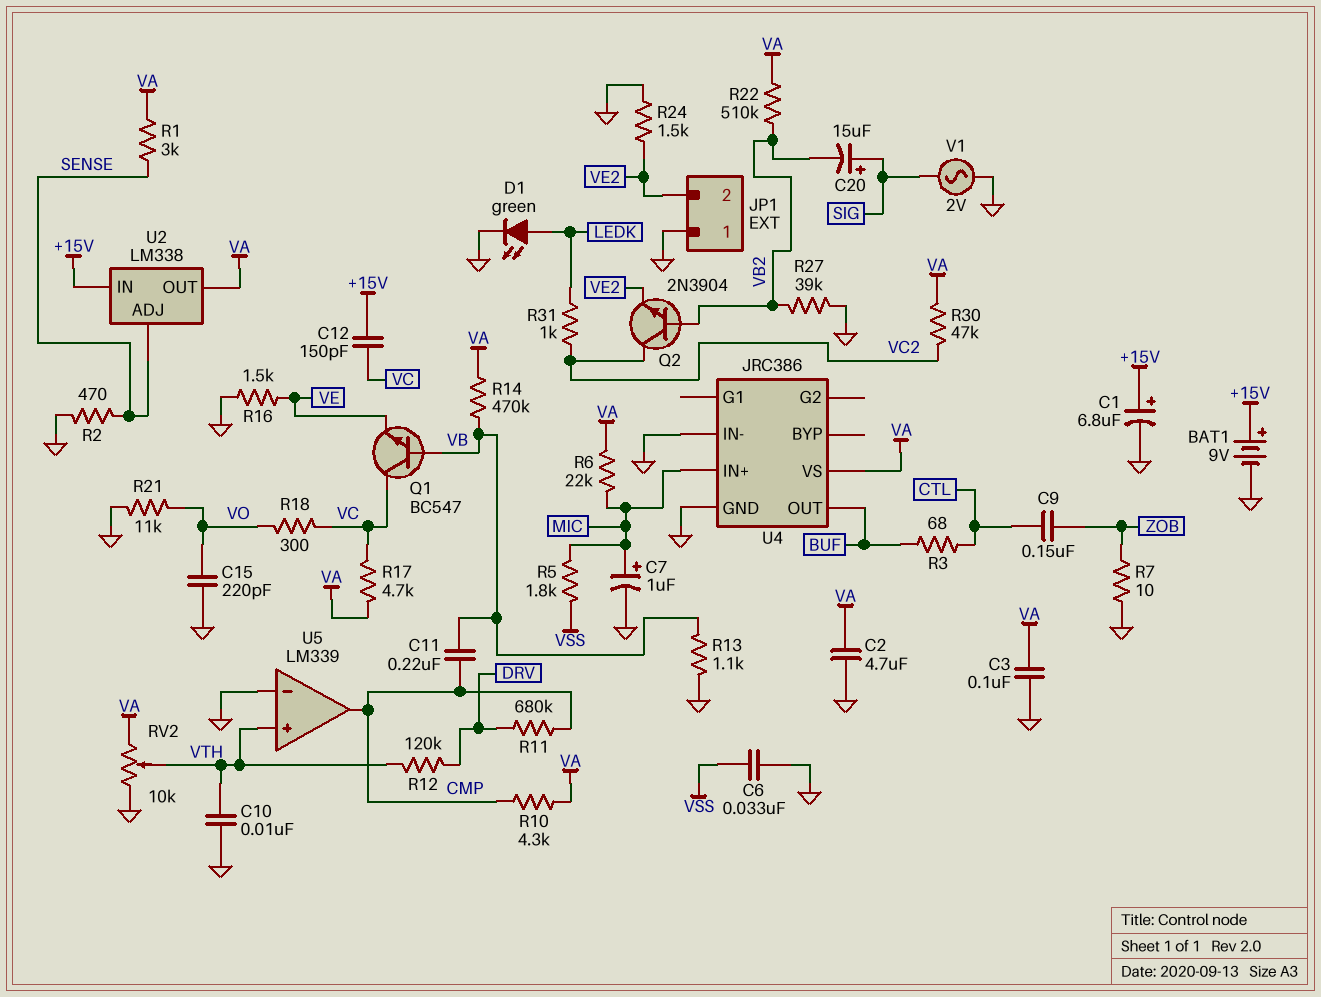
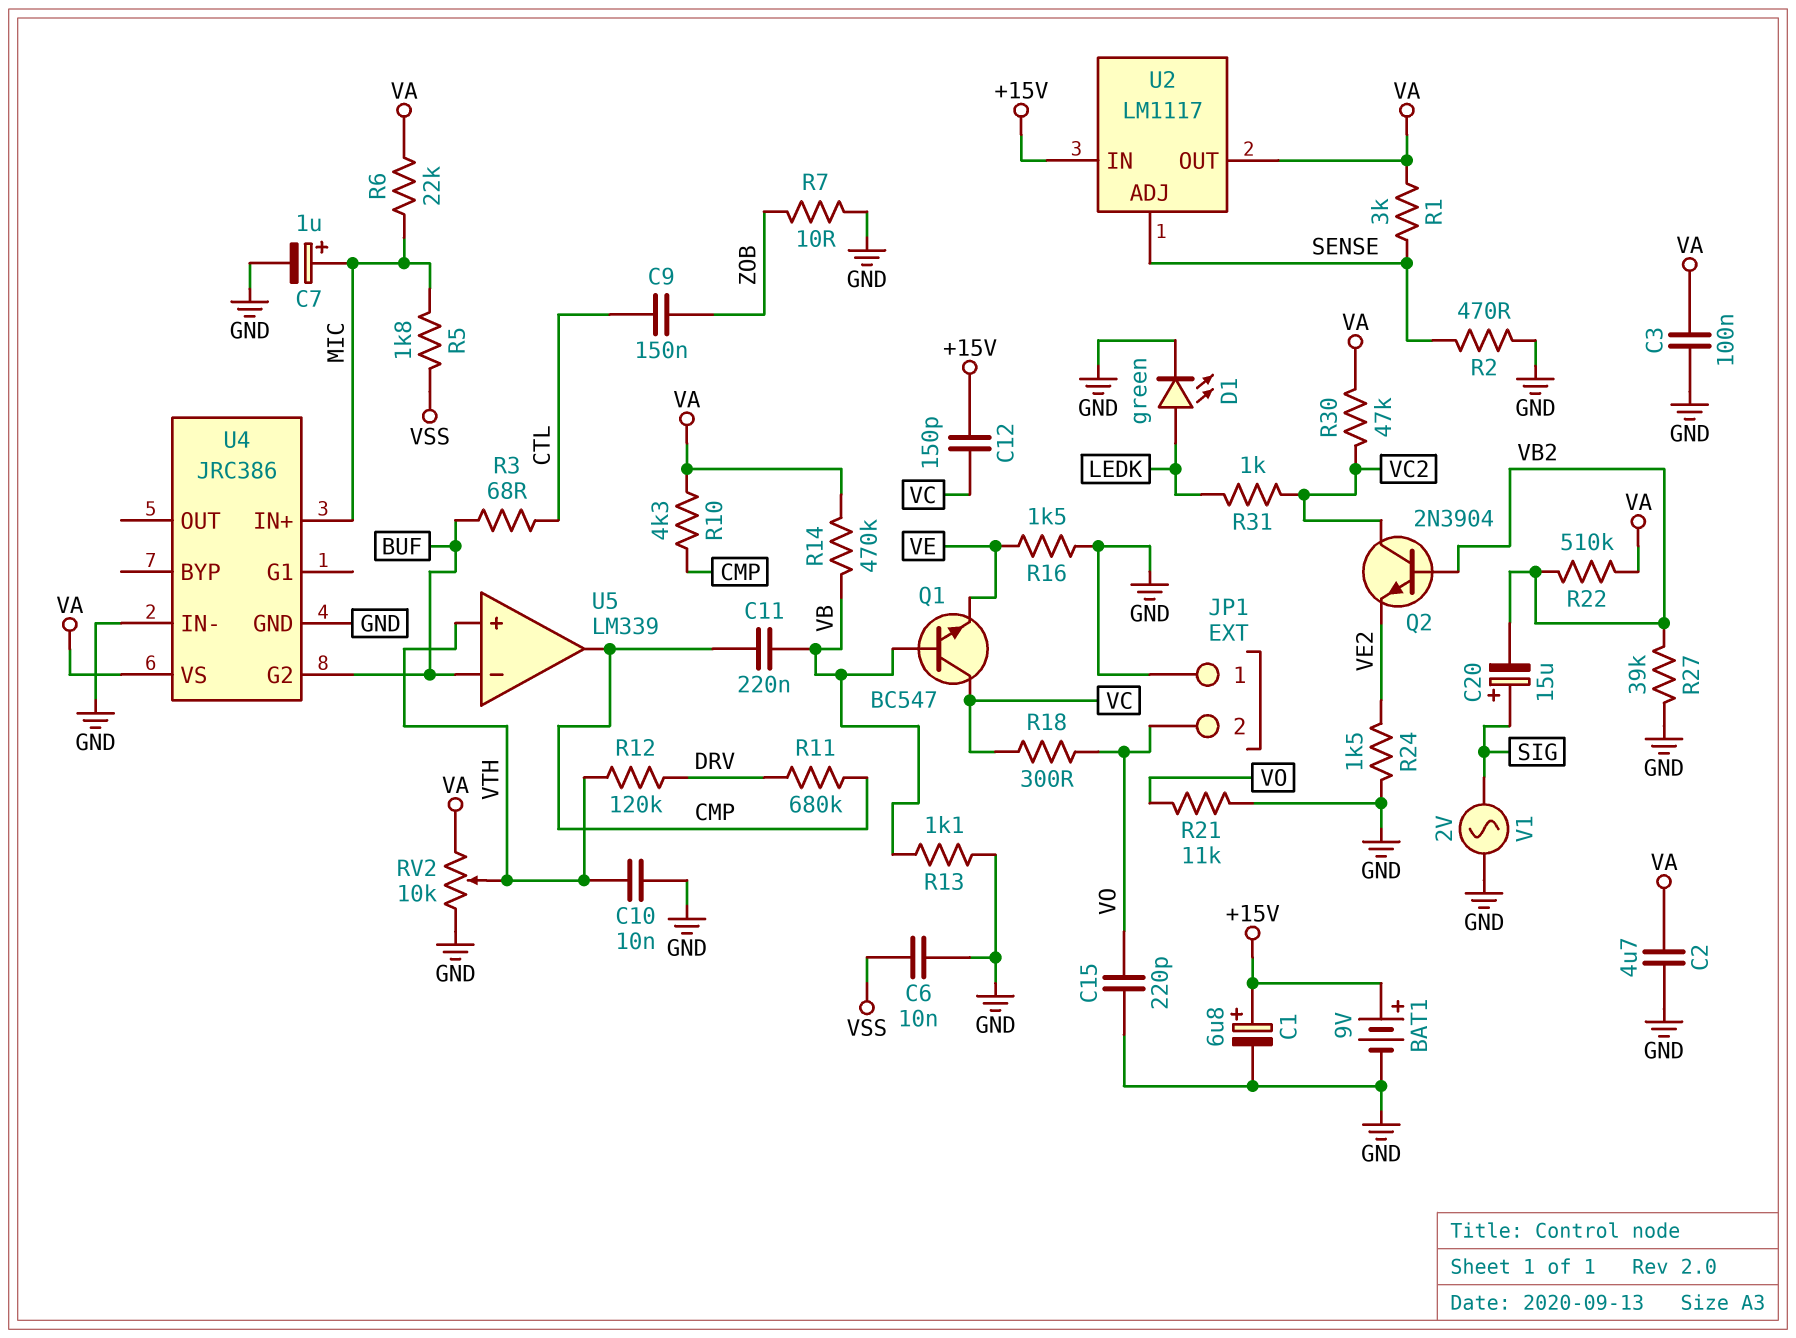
C6: 33nF (GND, VSS) -> 10nF (GND, VSS)
JP1 pin 2: VE2 -> VO
R17: 4.7k (VA, VC) -> none
U2: LM338 -> LM1117
U4 pin G2: none -> BUF
U4 pin OUT: BUF -> none
U5 pin in-: GND -> BUF

